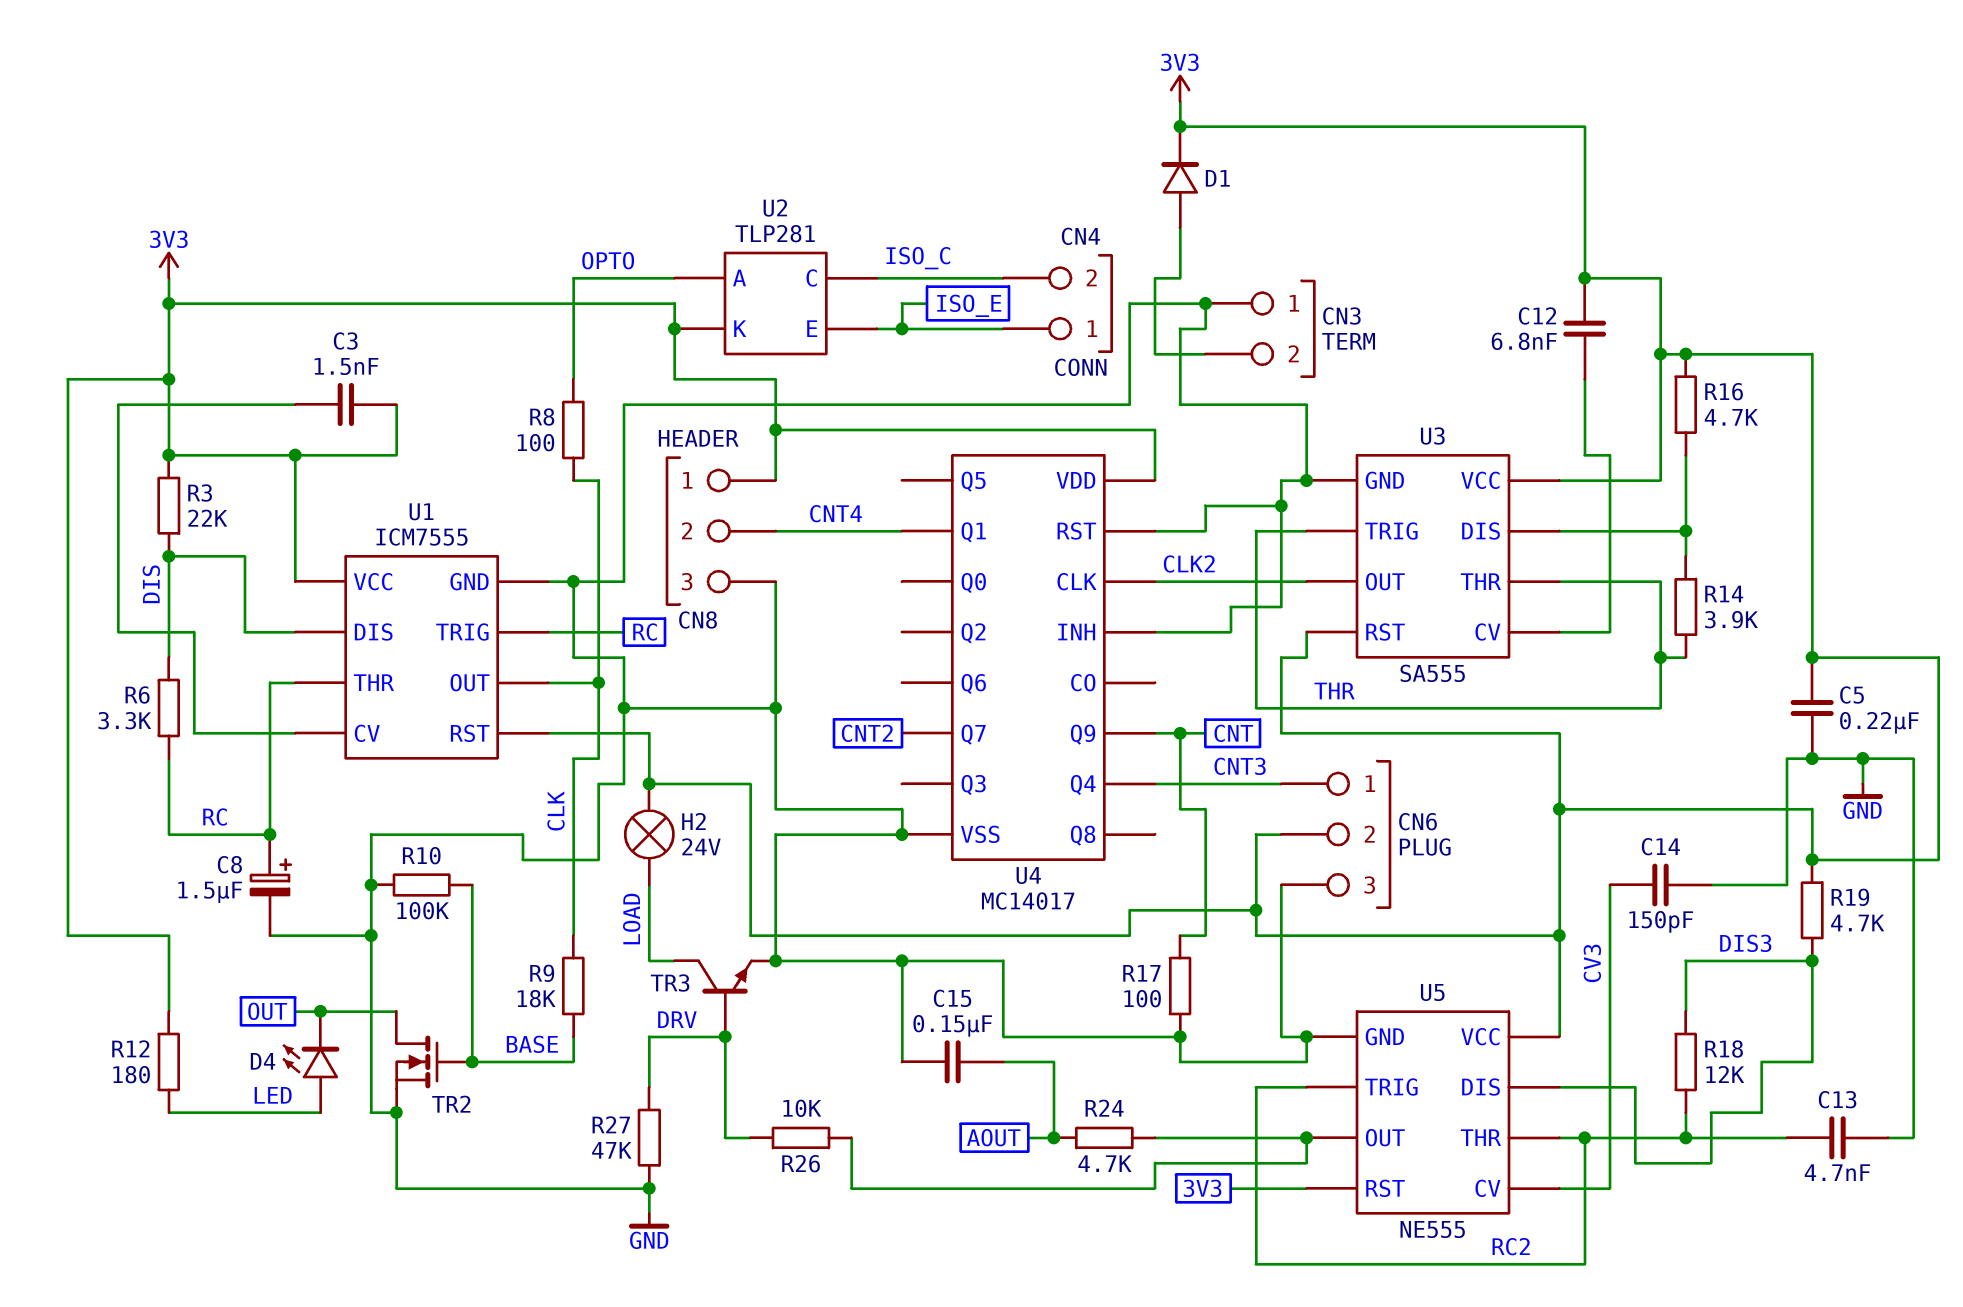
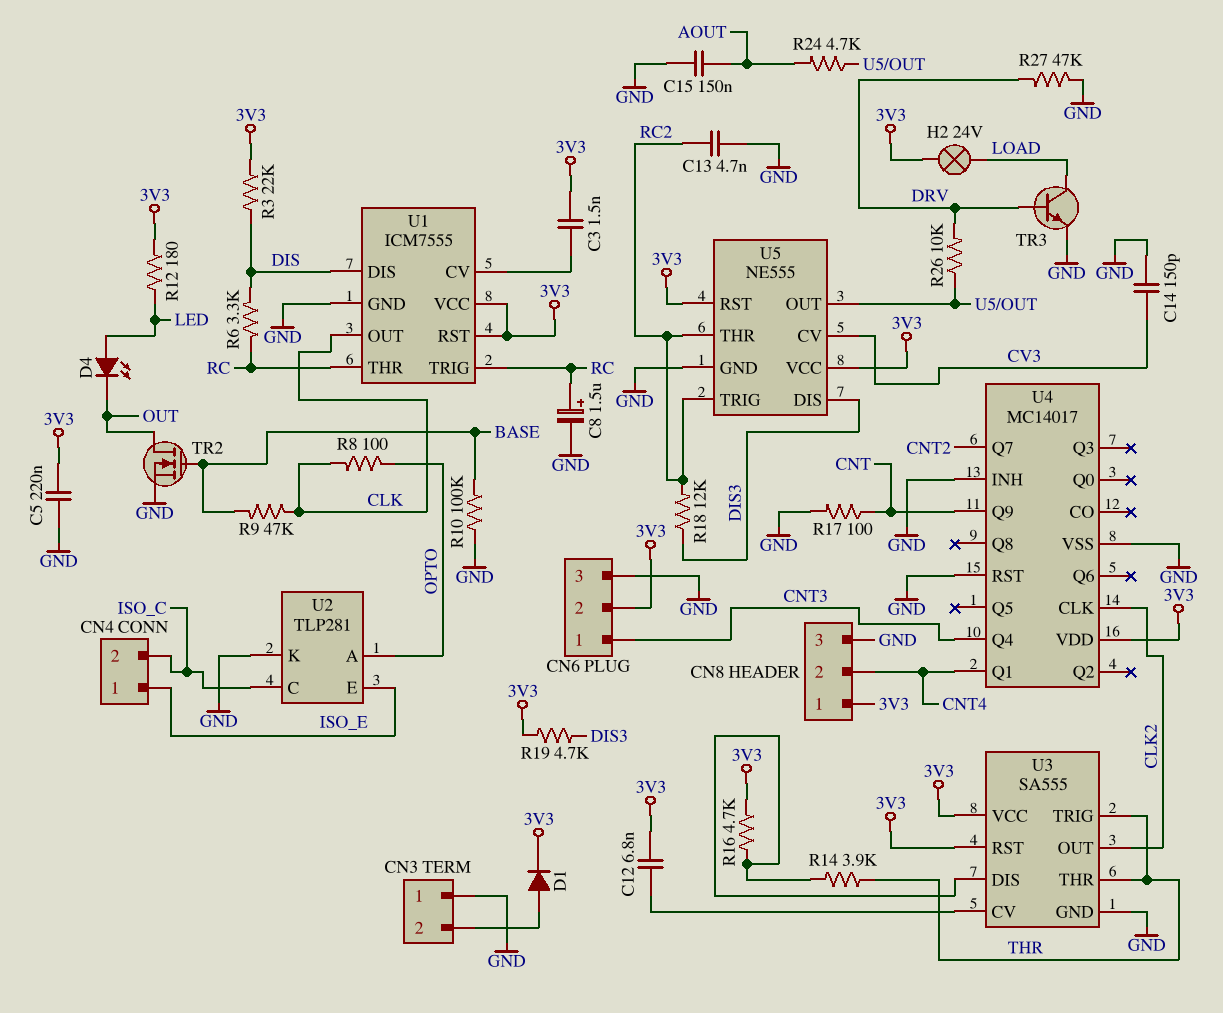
R9: 18k (BASE, CLK) -> 47k (BASE, CLK)
U2 pin K: 3V3 -> GND

